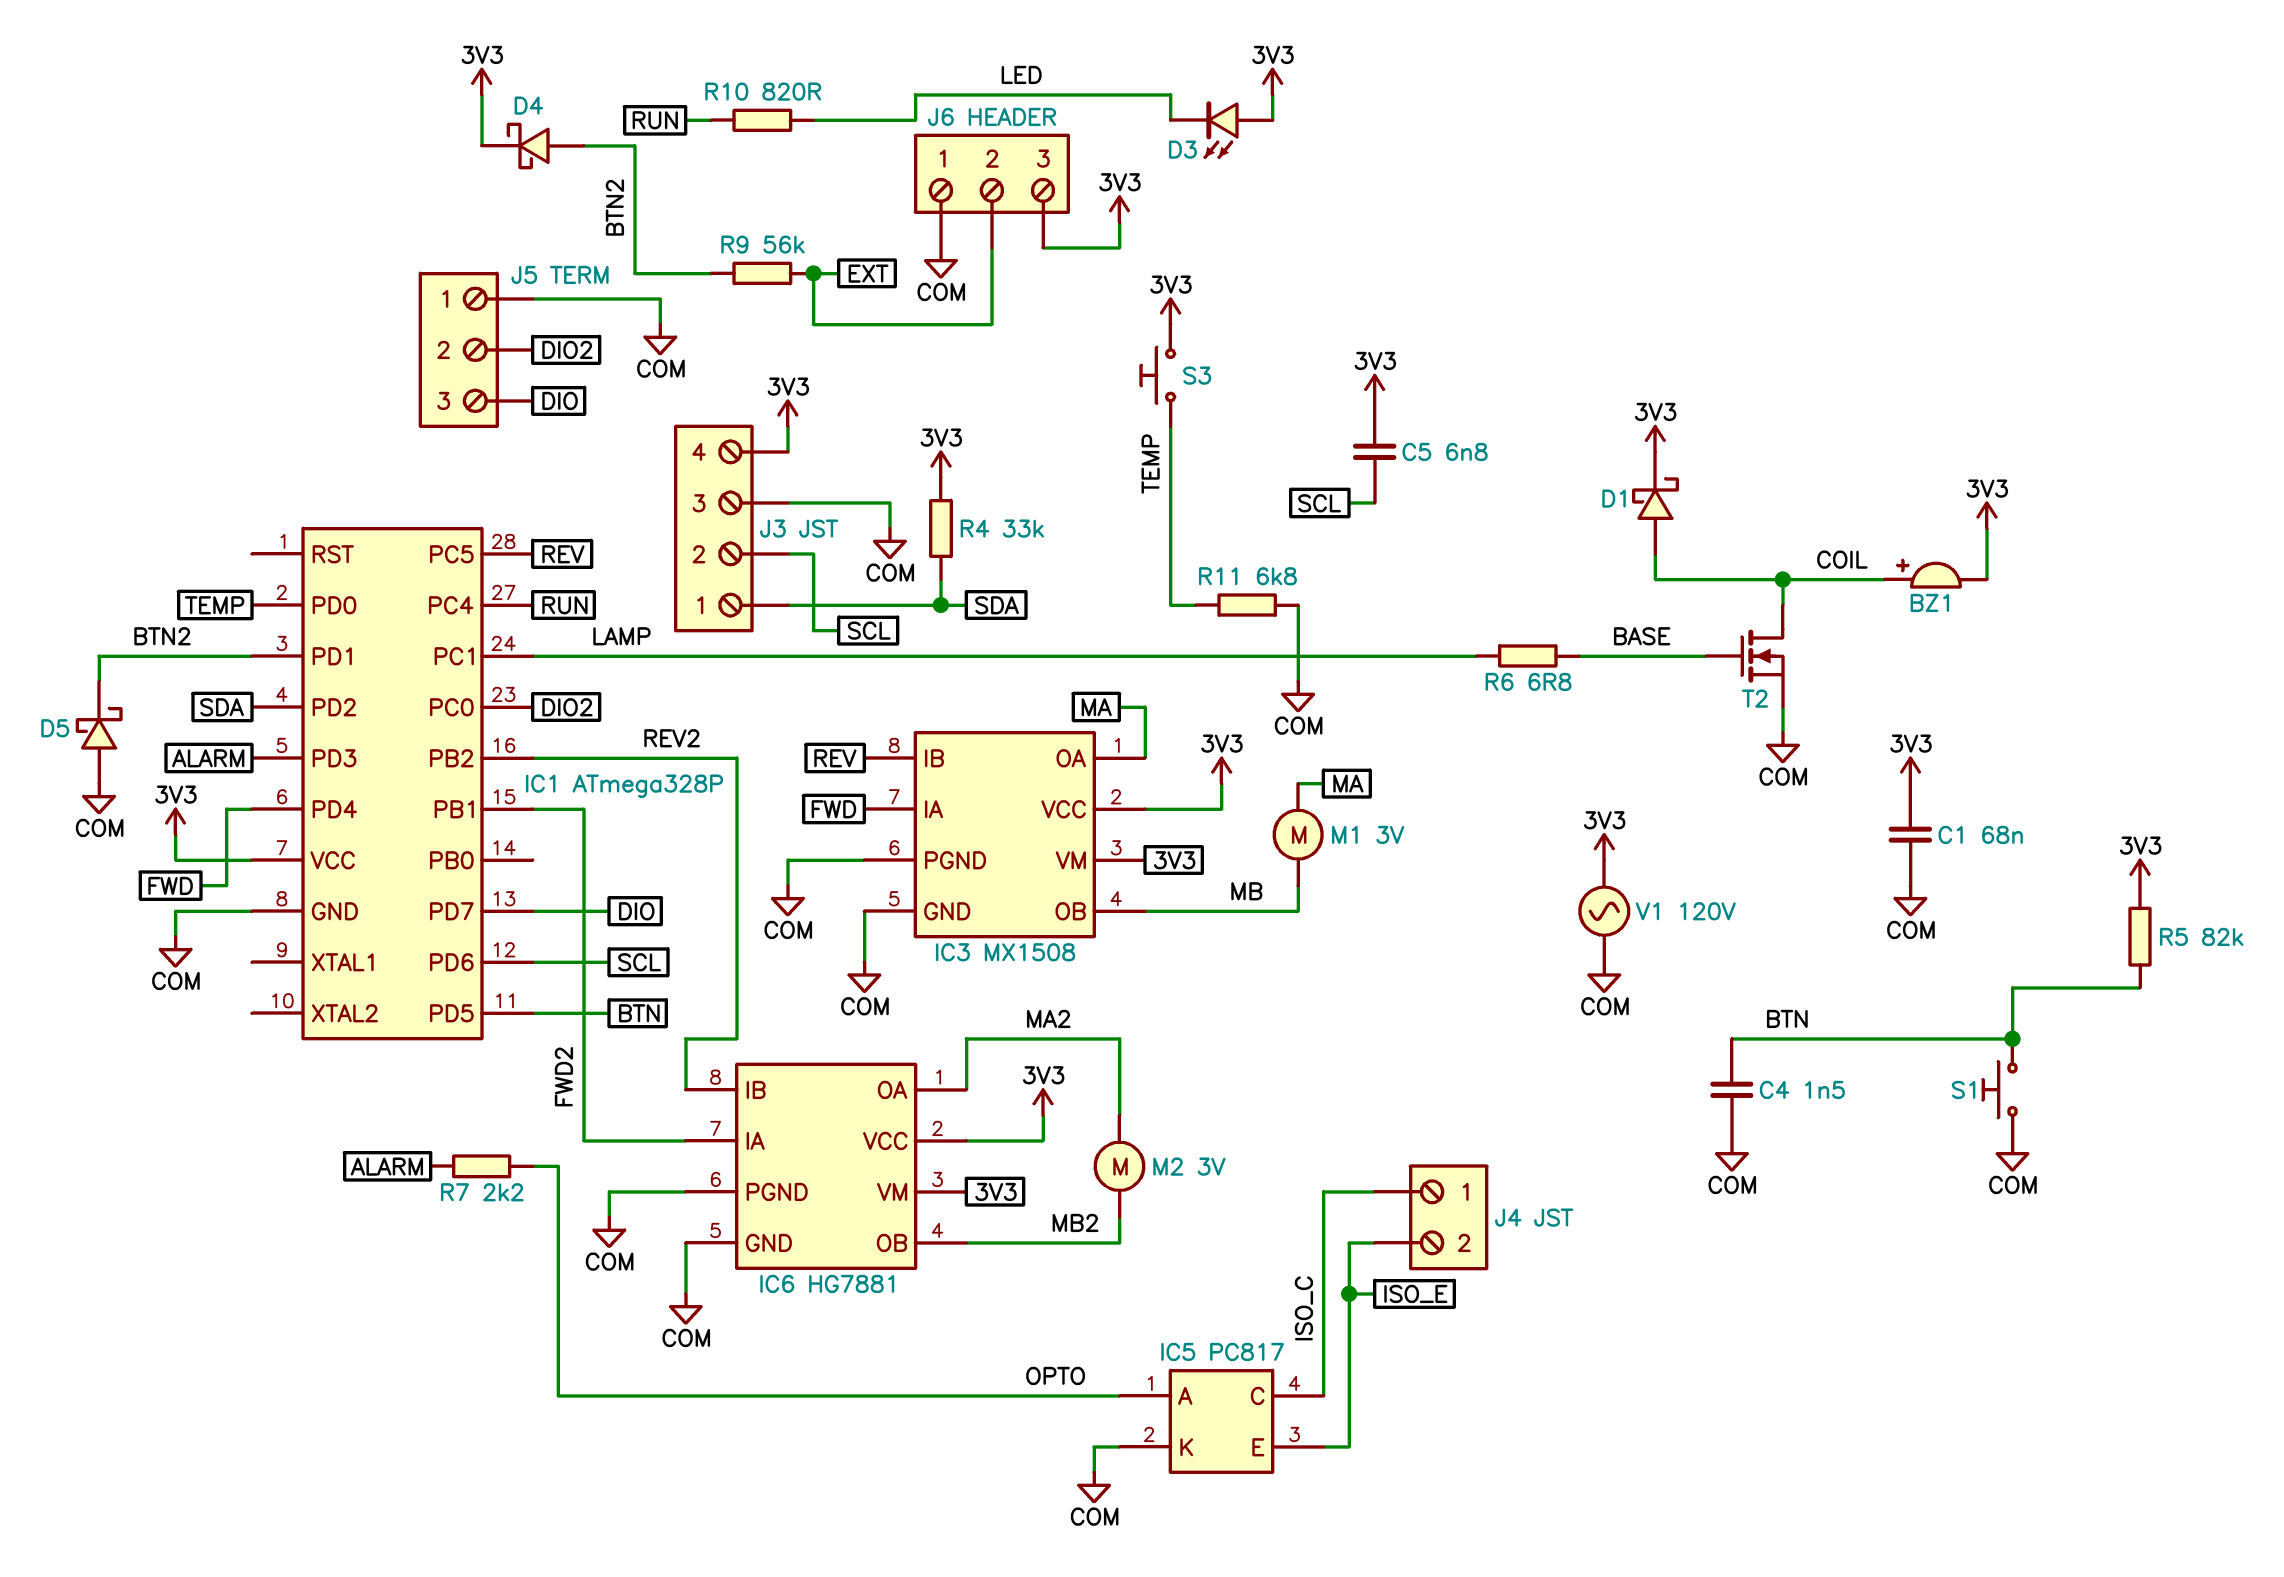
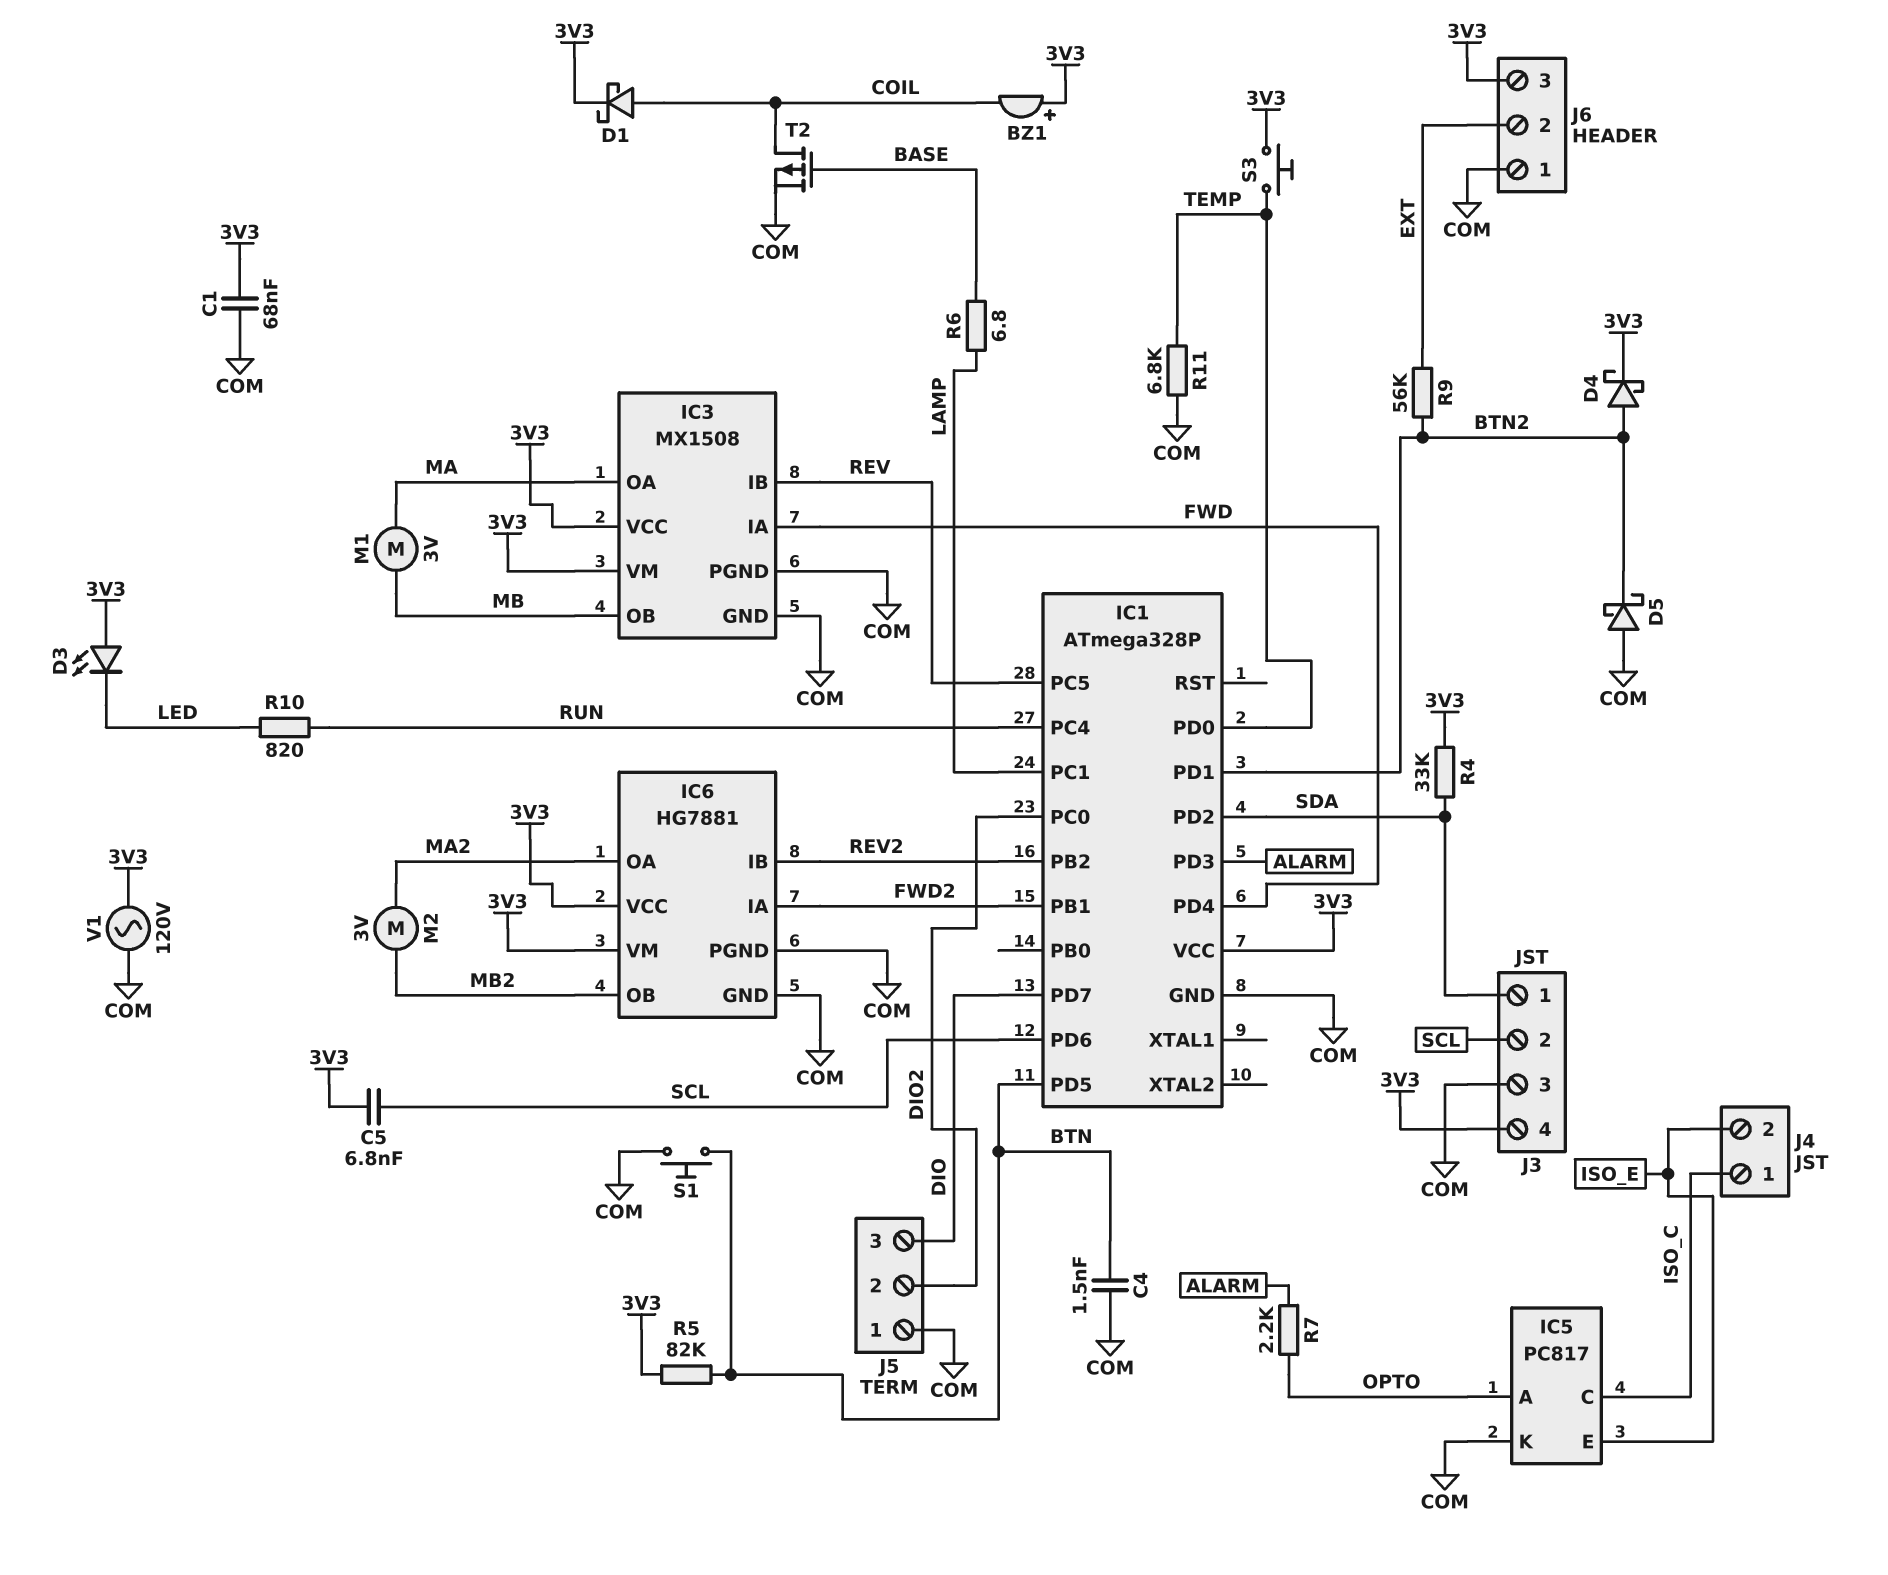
BZ1: buzzer (plus COIL, minus 3V3) -> buzzer (plus 3V3, minus COIL)
T2: NMOS (G BASE, D COIL, S COM) -> PMOS (G BASE, D COIL, S COM)

